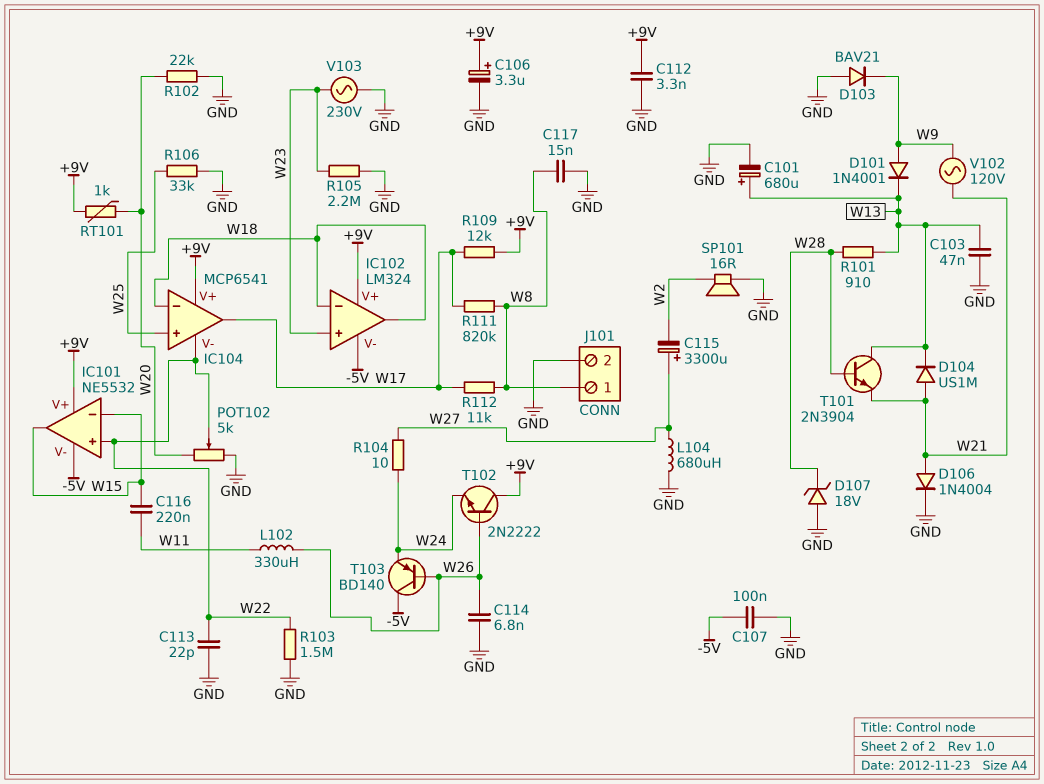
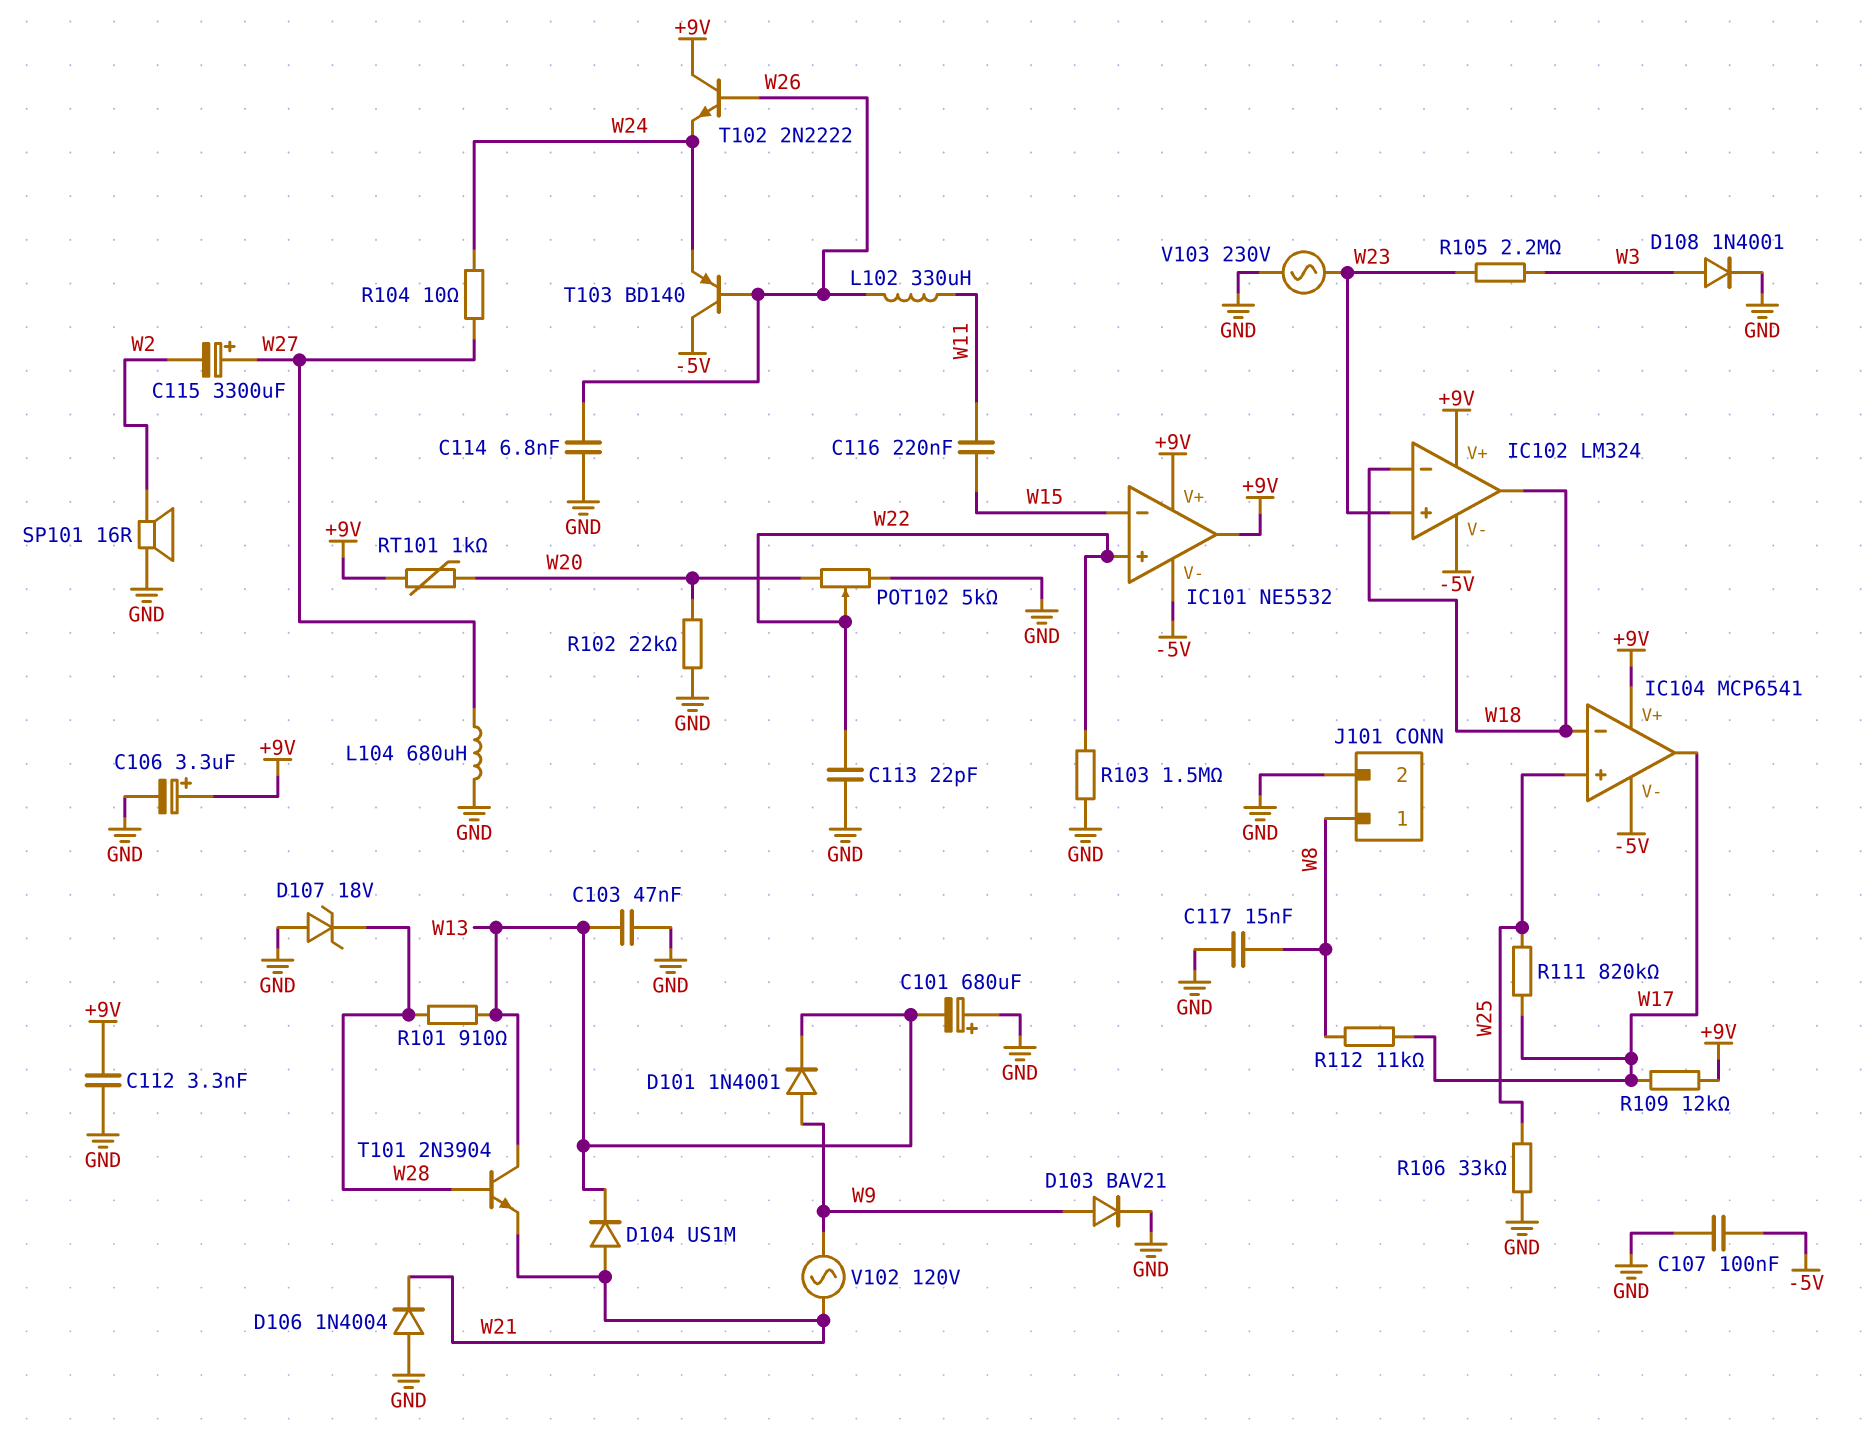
C101: 680uF (plus W13, minus GND) -> 680uF (plus GND, minus W13)
D103: diode BAV21 (A GND, K W9) -> diode BAV21 (A W9, K GND)
D106: diode 1N4004 (A W21, K GND) -> diode 1N4004 (A GND, K W21)
D108: none -> diode 1N4001 (A W3, K GND)
IC101 pin out: W15 -> +9V
IC104 pin V-: W22 -> -5V
R105: 2.2M (GND, W23) -> 2.2M (W3, W23)
R111: 820k (W8, W17) -> 820k (W17, W25)

